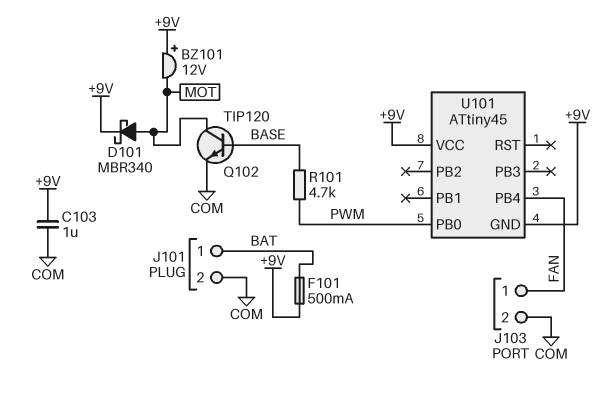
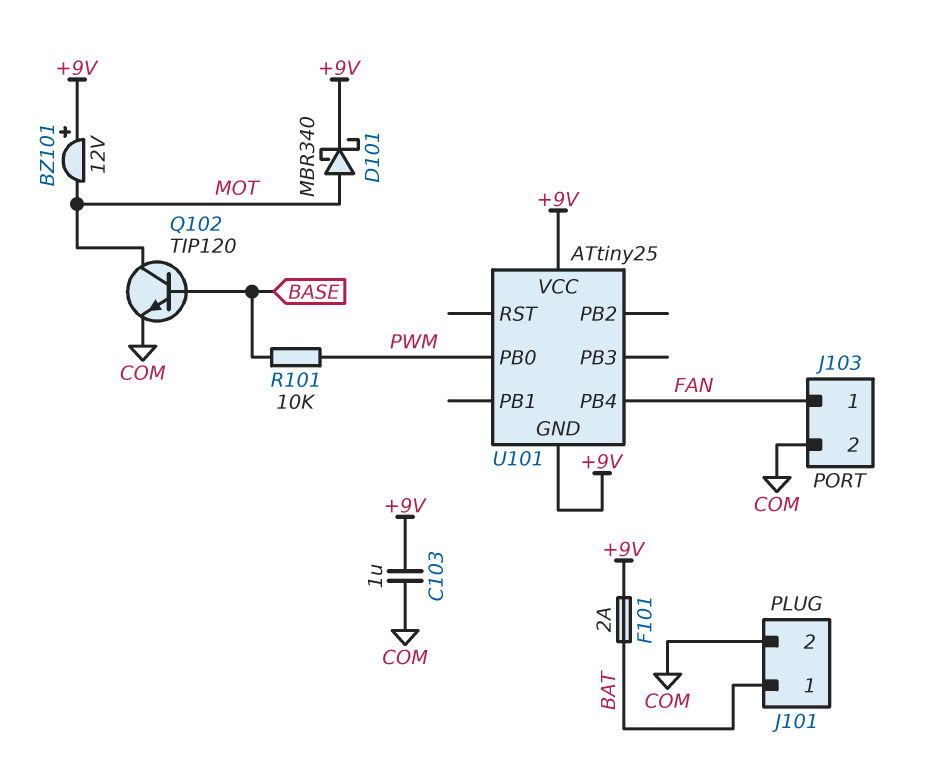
F101: 500mA (+9V, BAT) -> 2A (+9V, BAT)
R101: 4.7k (BASE, PWM) -> 10k (BASE, PWM)
U101: ATtiny45 -> ATtiny25

